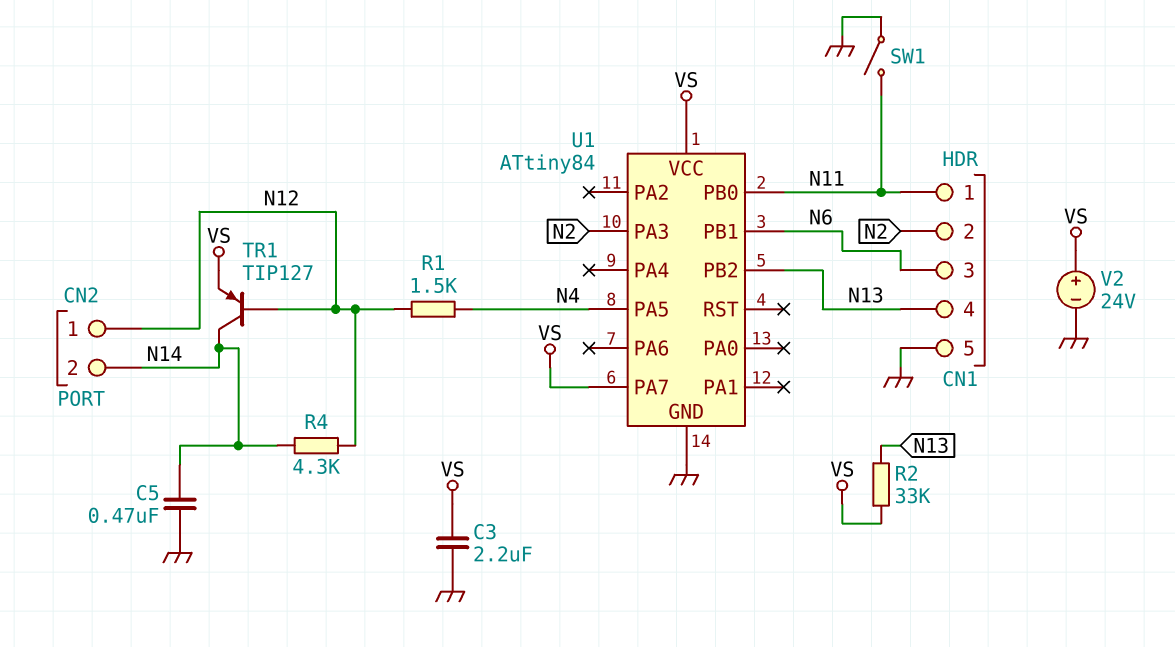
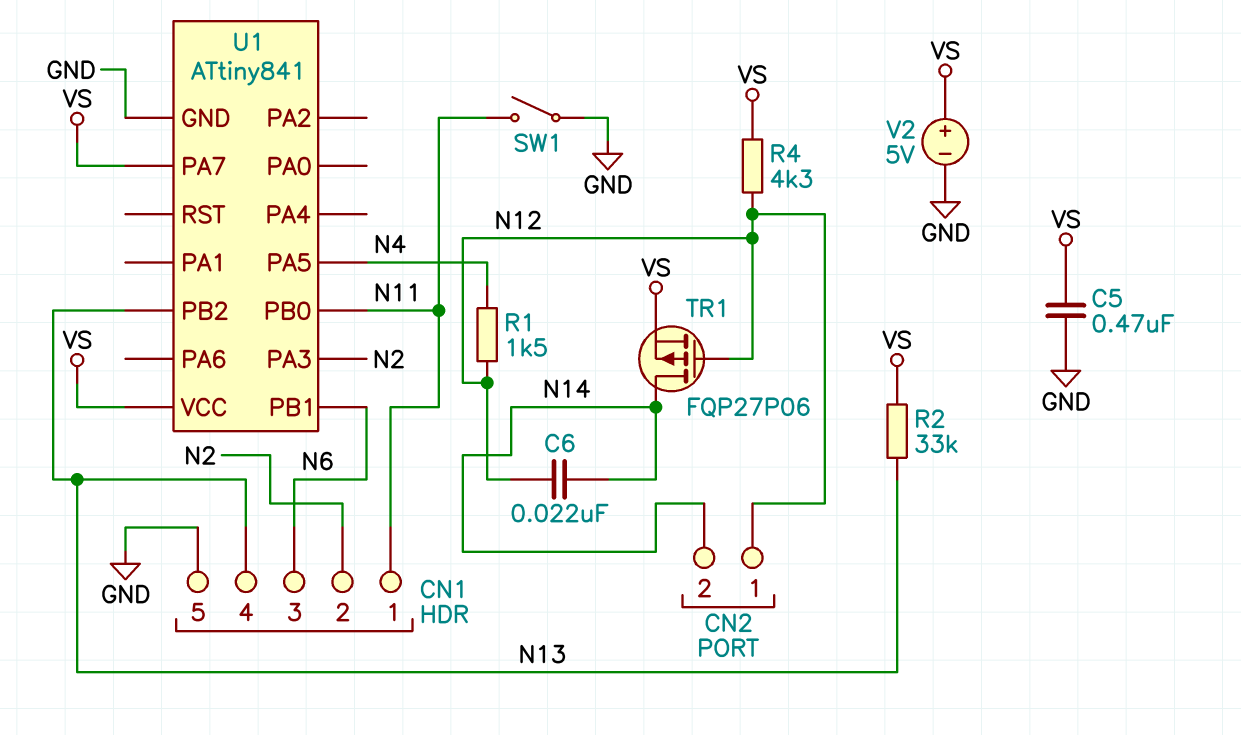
C3: 2.2uF (GND, VS) -> none
C5: 470nF (GND, N14) -> 470nF (GND, VS)
C6: none -> 22nF (N12, N14)
R4: 4.3k (N12, N14) -> 4.3k (N12, VS)
TR1: PNP TIP127 (B N12, C N14, E VS) -> PMOS FQP27P06 (G N12, D N14, S VS)
U1: ATtiny84 -> ATtiny841
V2: 24V (plus VS, minus GND) -> 5V (plus VS, minus GND)

